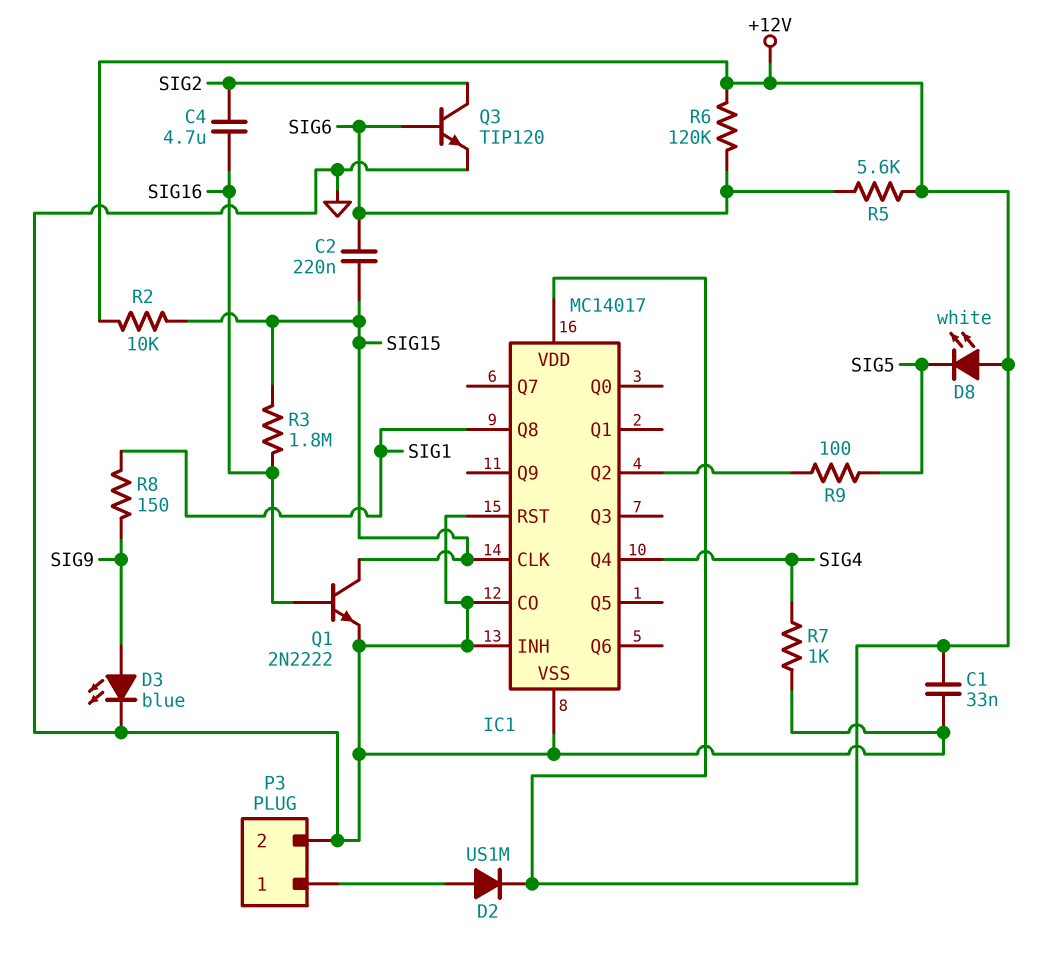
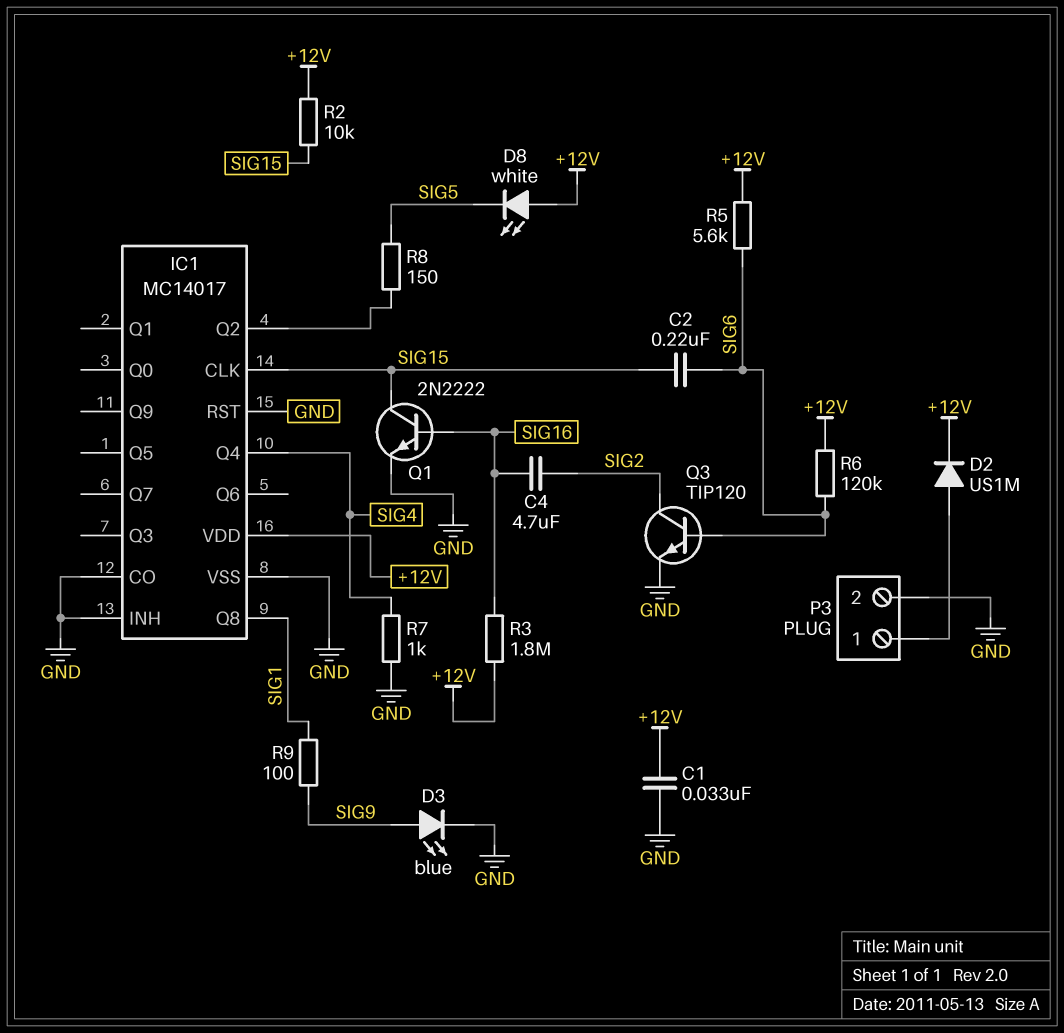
R3: 1.8M (SIG15, SIG16) -> 1.8M (+12V, SIG16)
R8: 150 (SIG1, SIG9) -> 150 (IC1/Q2, SIG5)
R9: 100 (IC1/Q2, SIG5) -> 100 (SIG1, SIG9)

